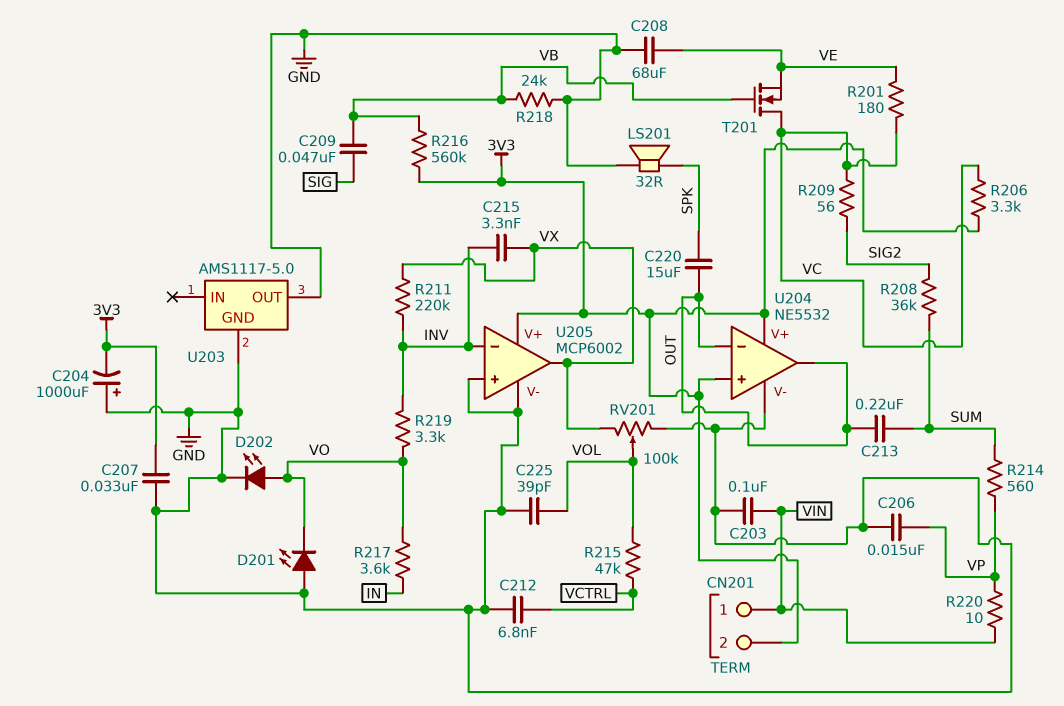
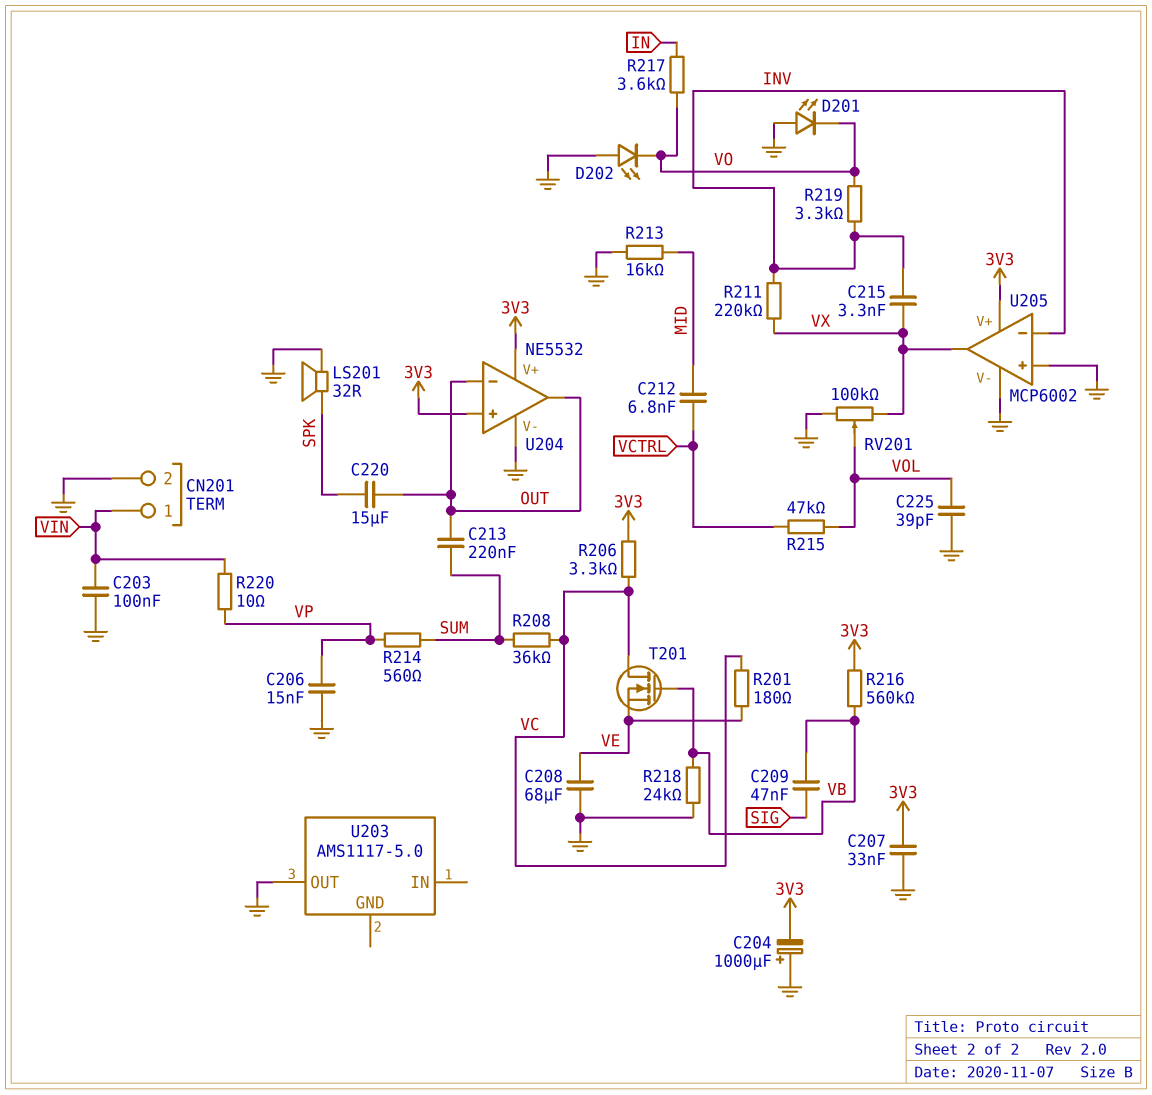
C212: 6.8nF (GND, VCTRL) -> 6.8nF (MID, VCTRL)
CN201 pin 2: 3V3 -> GND
D202: LED (A VO, K GND) -> LED (A GND, K VO)
R208: 36k (SIG2, SUM) -> 36k (SUM, VC)
R209: 56 (SIG2, VC) -> none
R213: none -> 16k (GND, MID)
U203 pin GND: GND -> none

